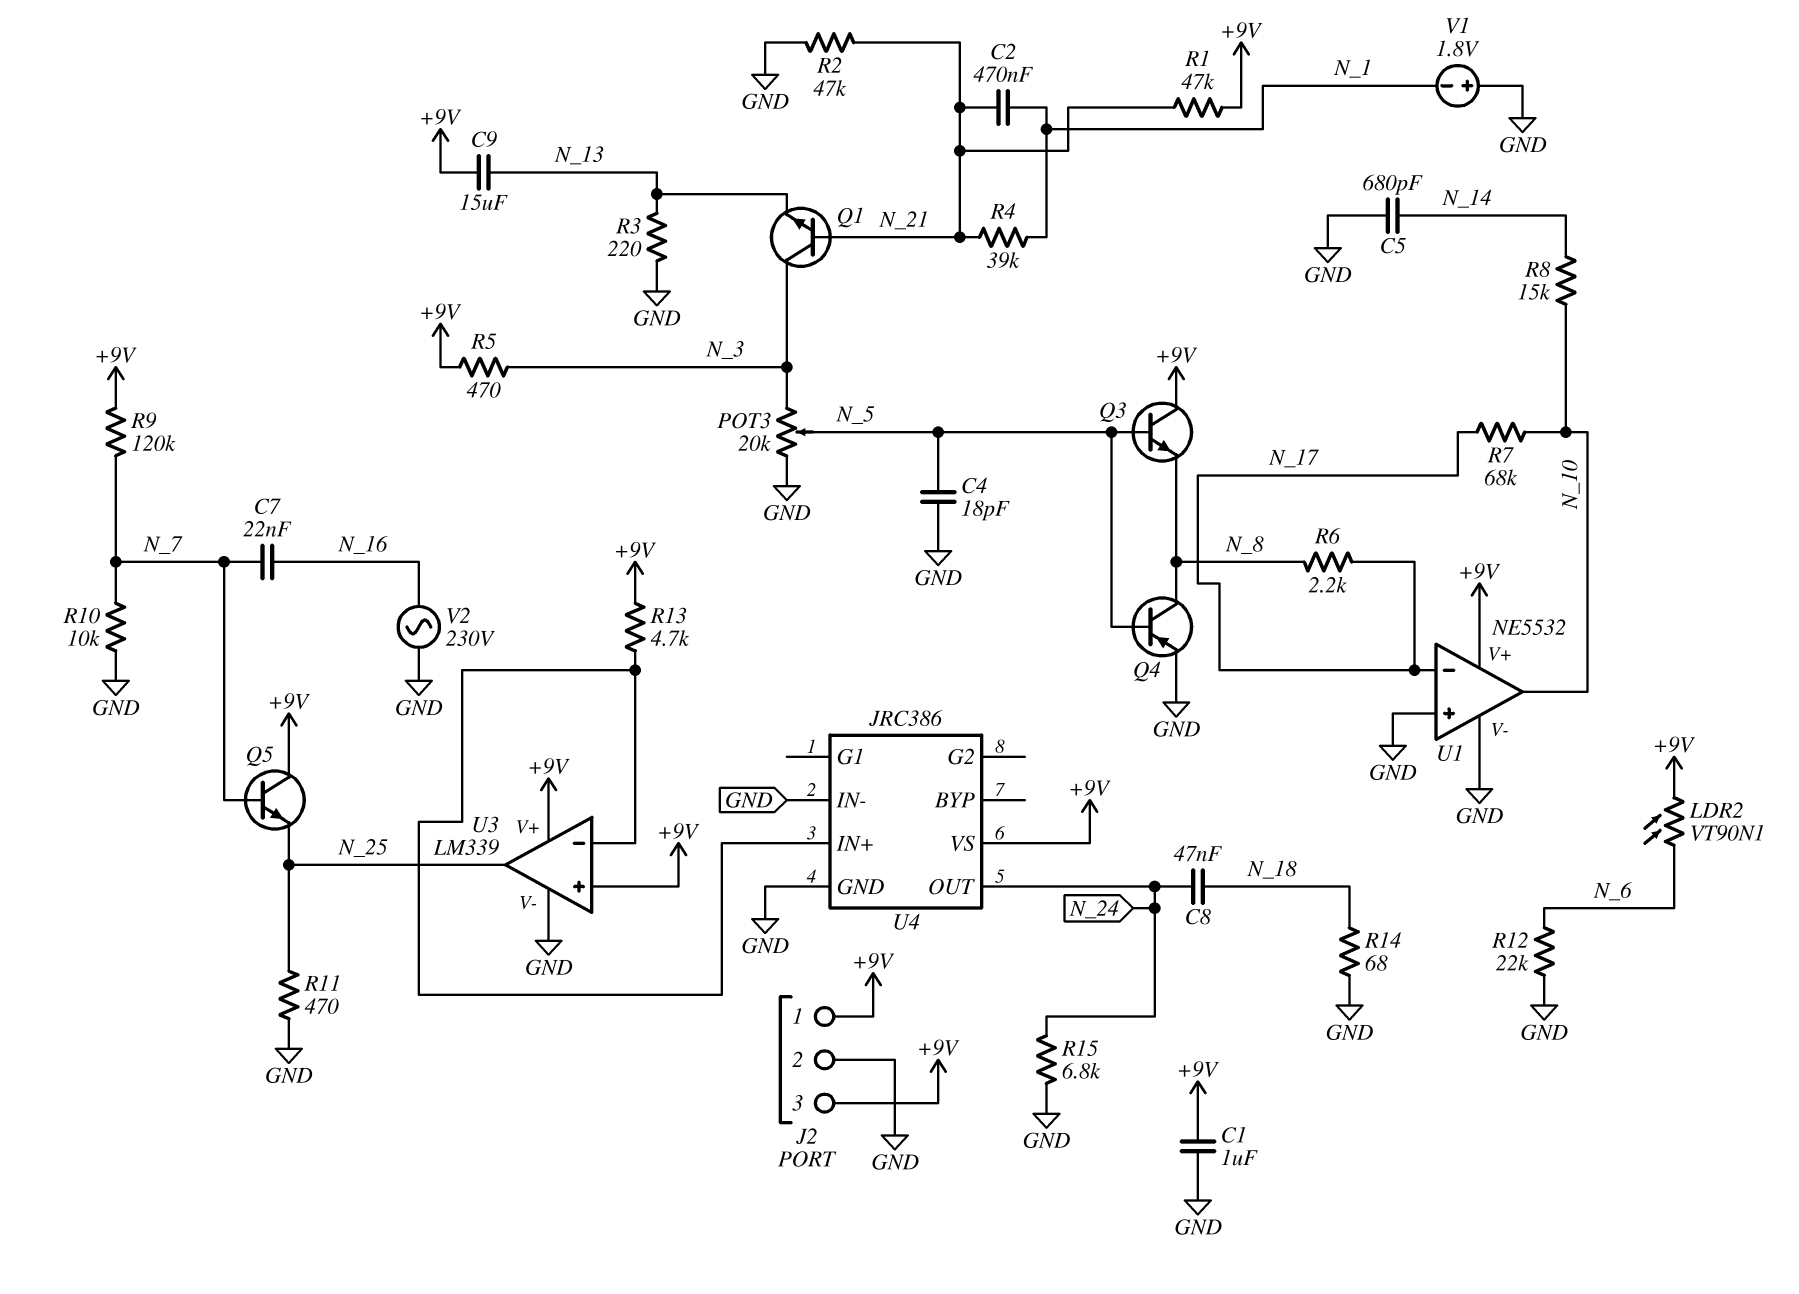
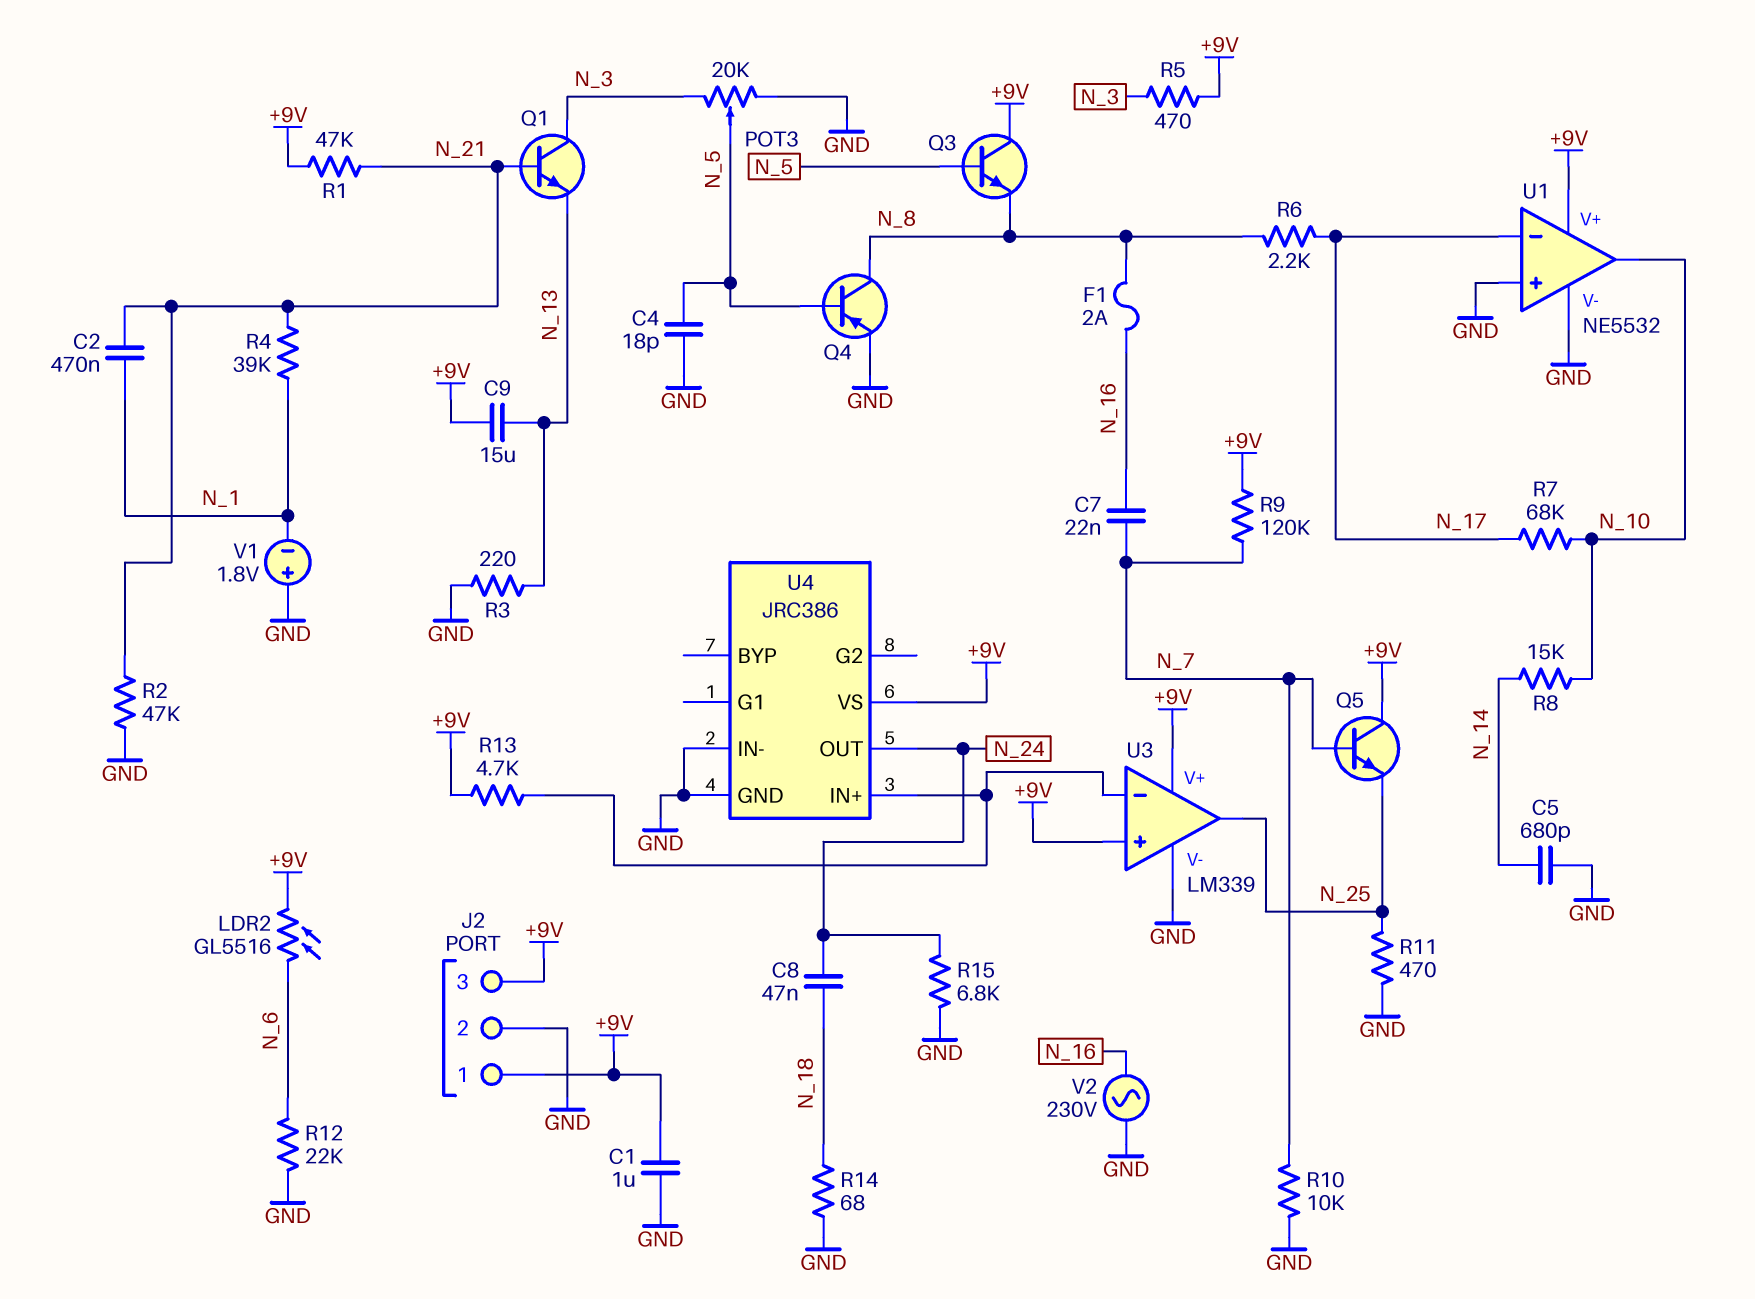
F1: none -> 2A (N_8, N_16)
LDR2: VT90N1 (+9V, N_6) -> GL5516 (+9V, N_6)

